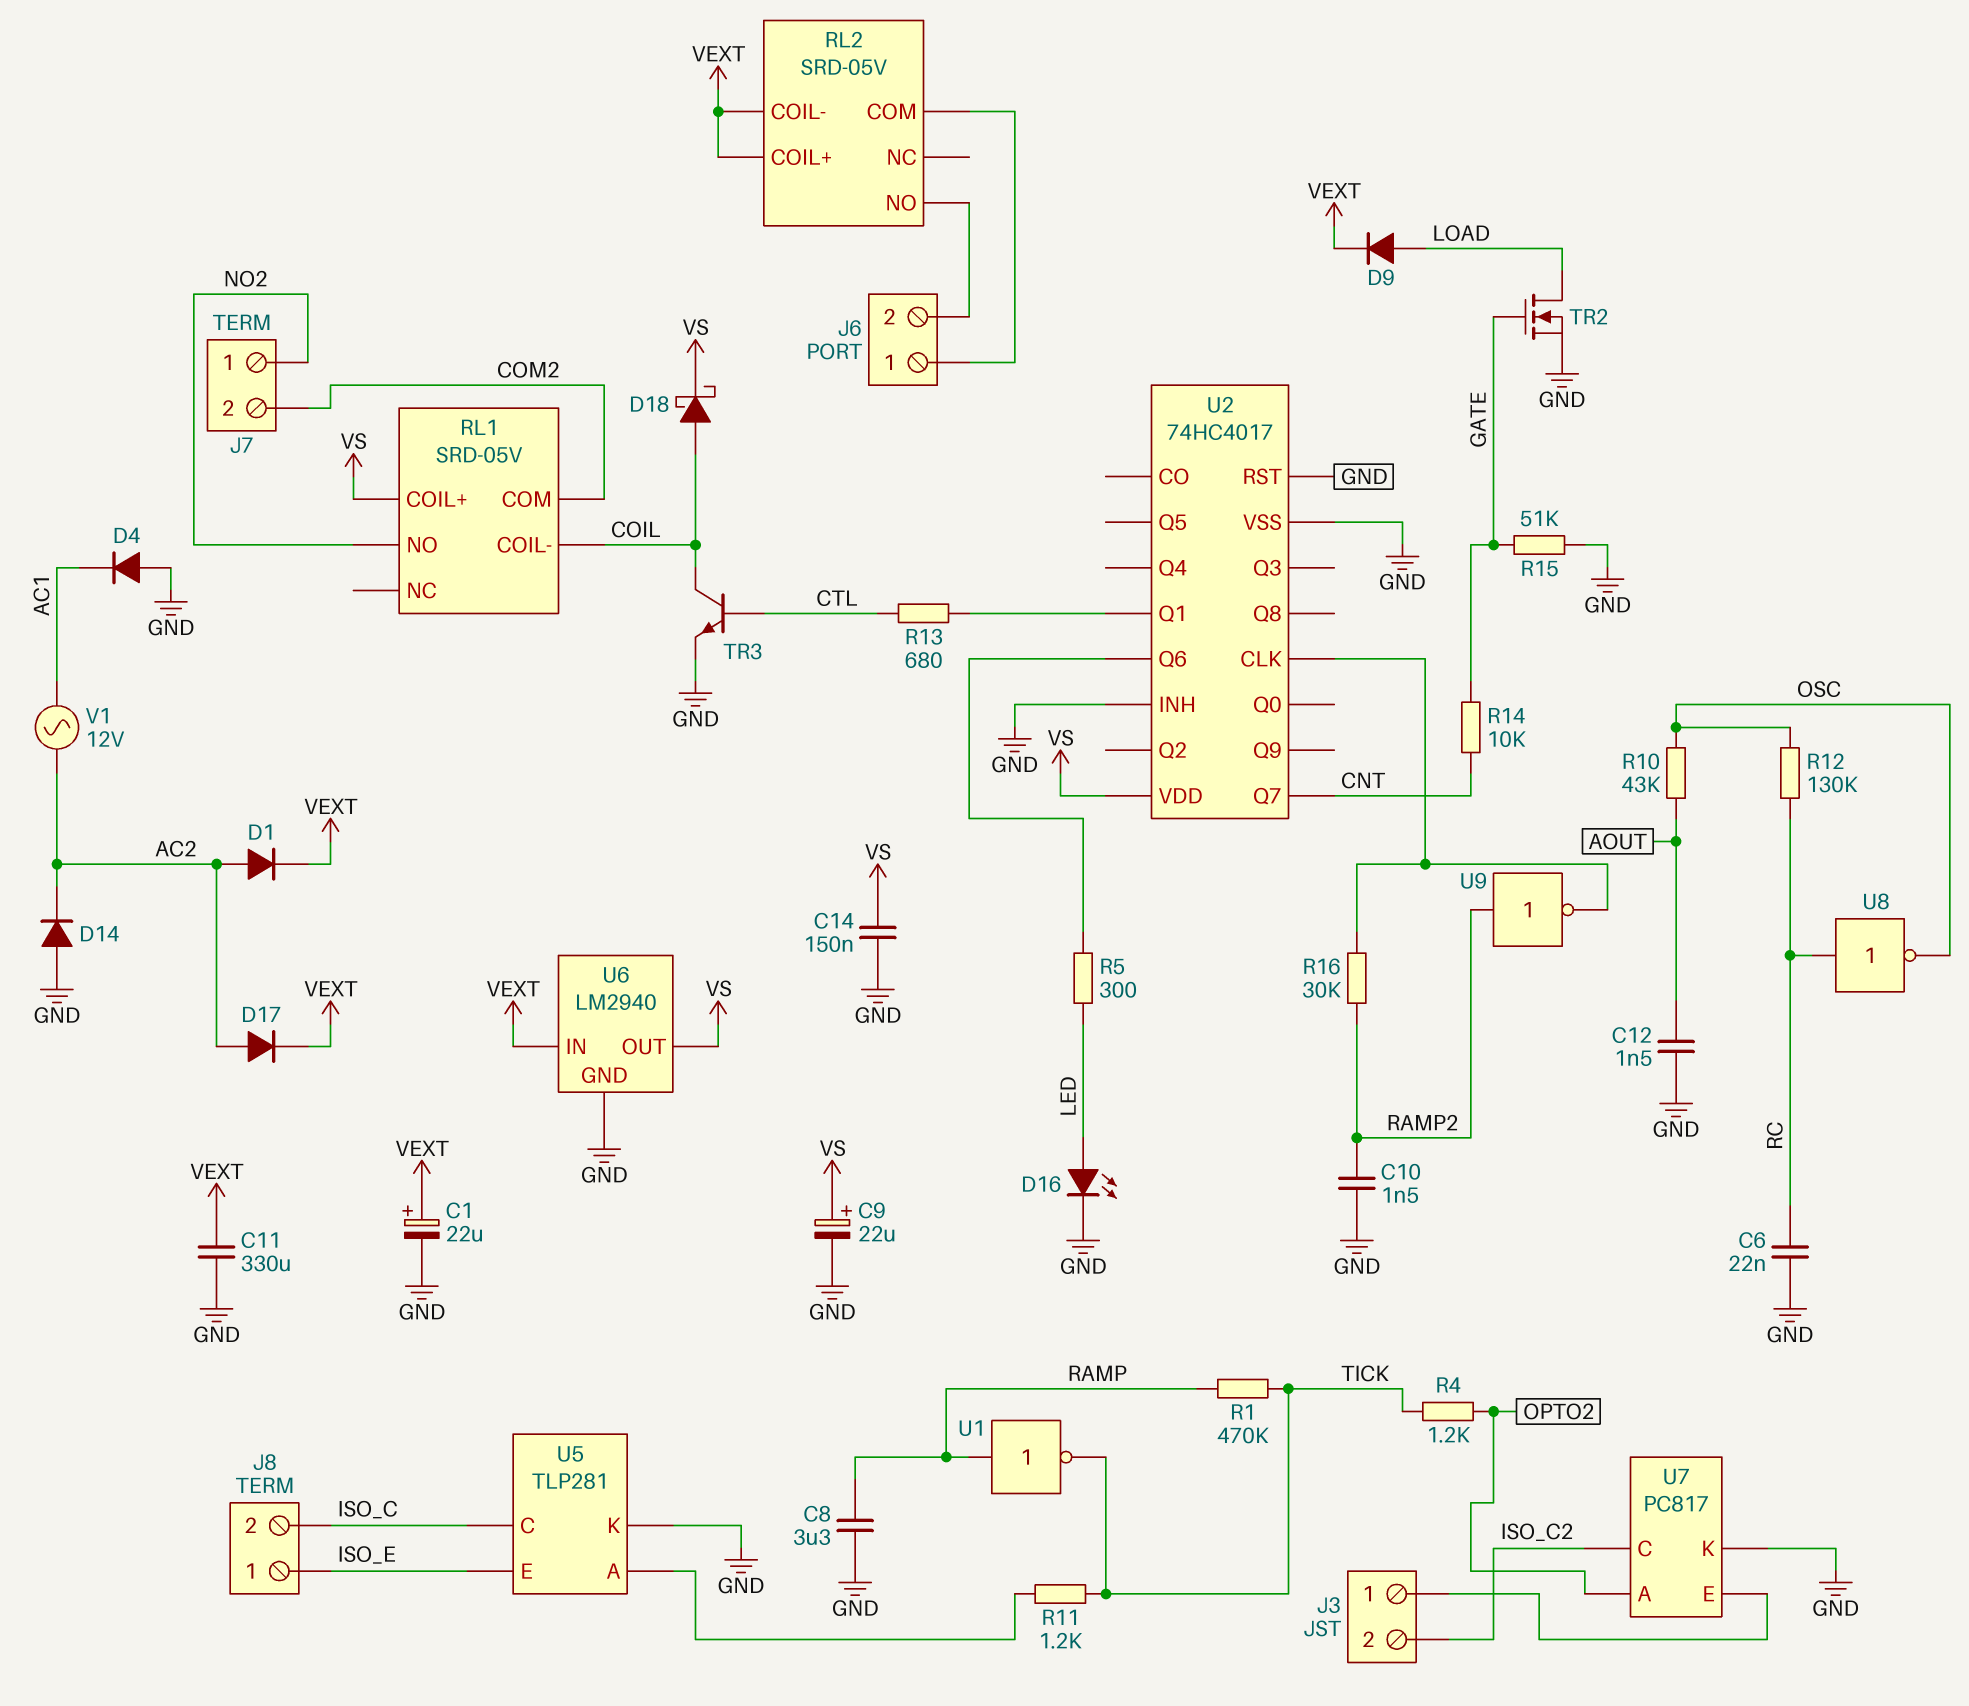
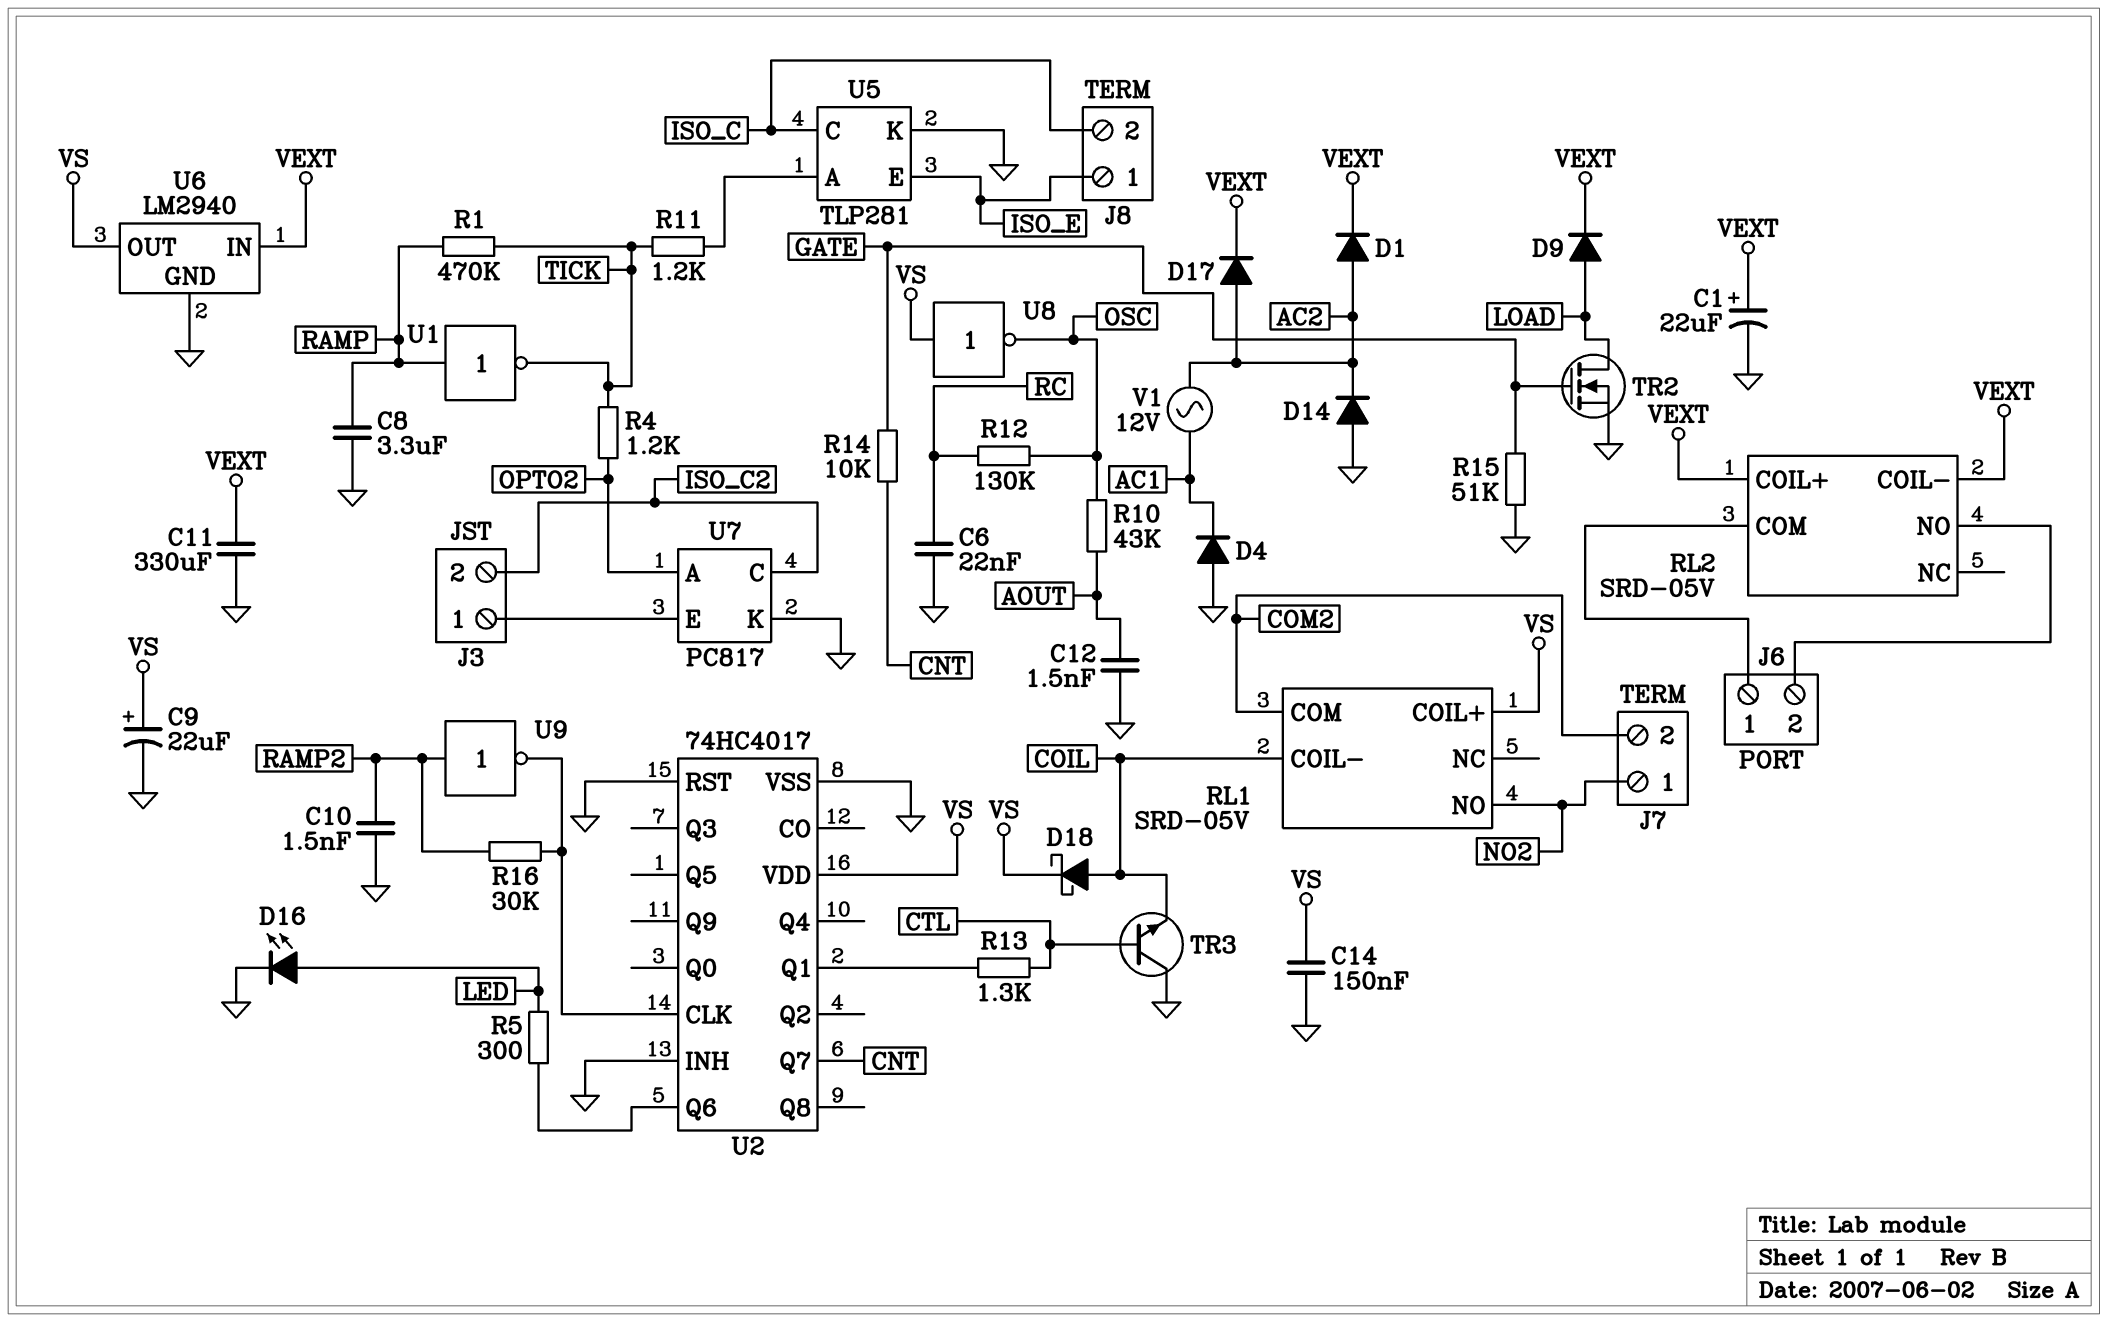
R13: 680 (CTL, U2/Q1) -> 1.3k (CTL, U2/Q1)
TR3: NPN (B CTL, C COIL, E GND) -> NPN (B CTL, C GND, E COIL)
U8: NOT (in RC, out OSC) -> NOT (in VS, out OSC)

